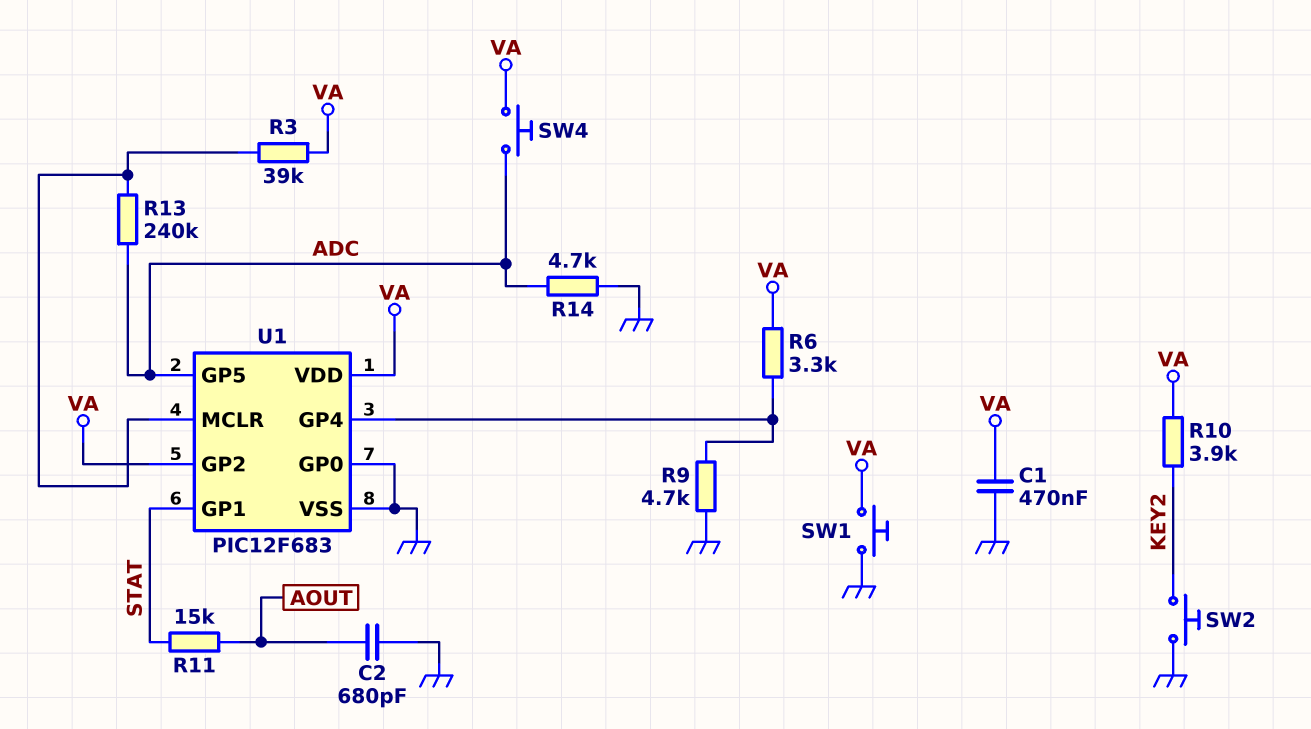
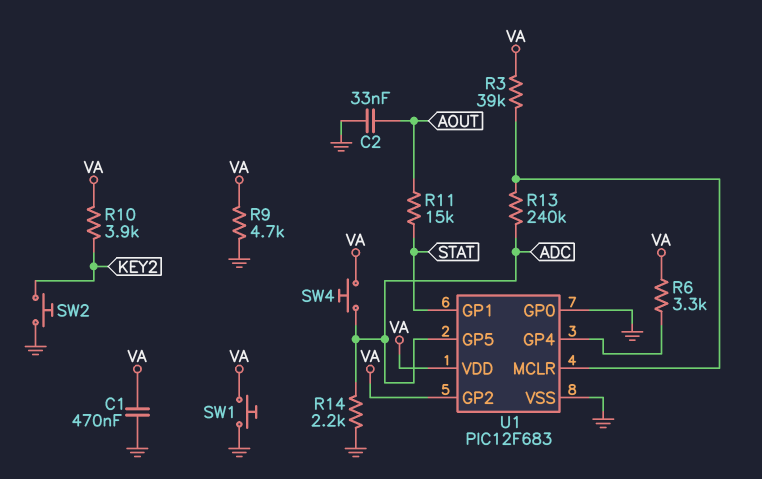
C2: 680pF (AOUT, GND) -> 33nF (AOUT, GND)
R9: 4.7k (GND, U1/GP4) -> 4.7k (GND, VA)
R14: 4.7k (ADC, GND) -> 2.2k (ADC, GND)

